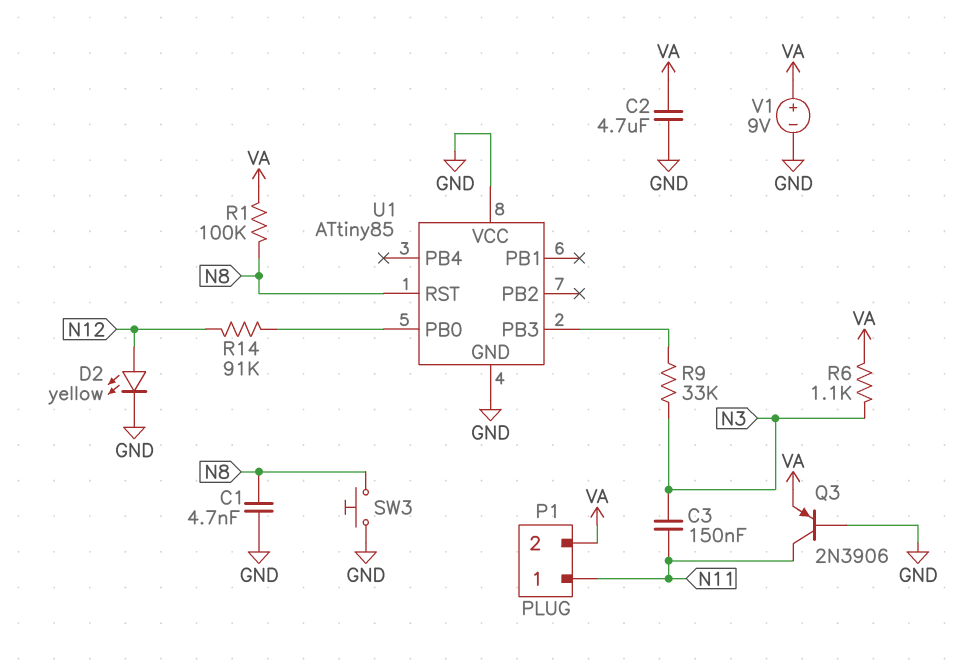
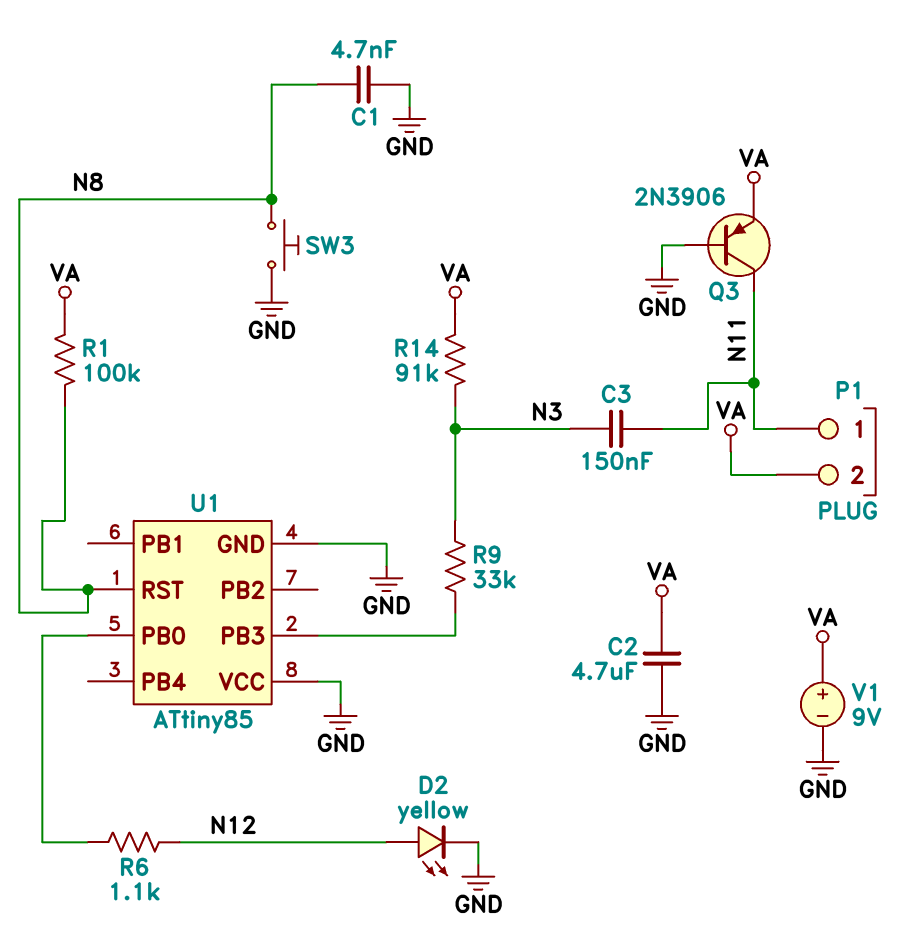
R6: 1.1k (N3, VA) -> 1.1k (N12, U1/PB0)
R14: 91k (N12, U1/PB0) -> 91k (N3, VA)

